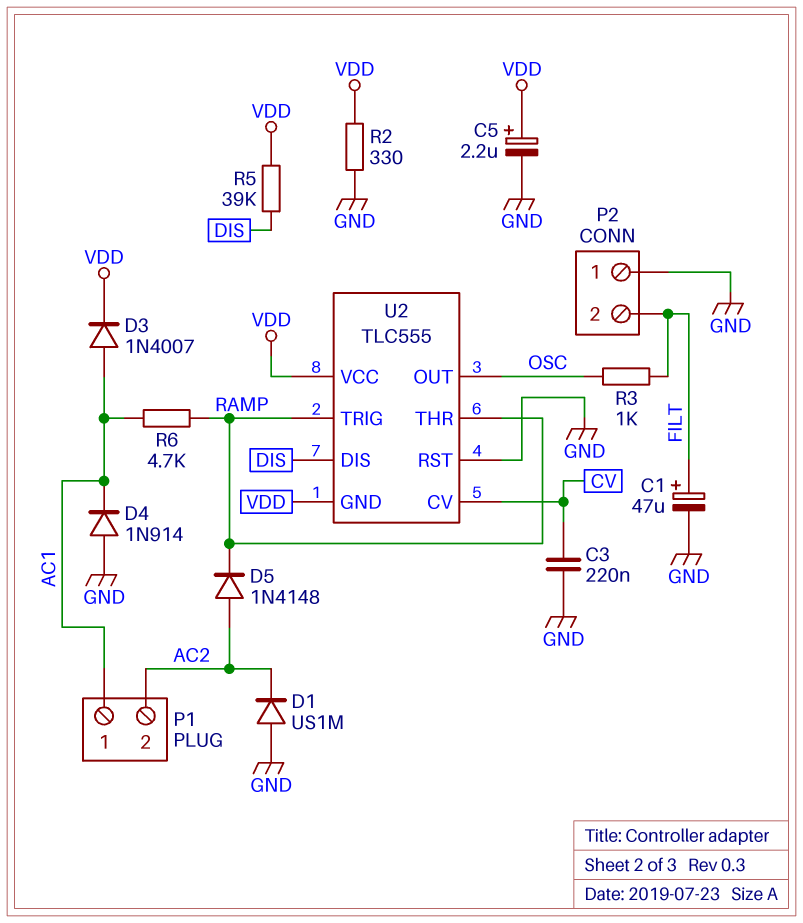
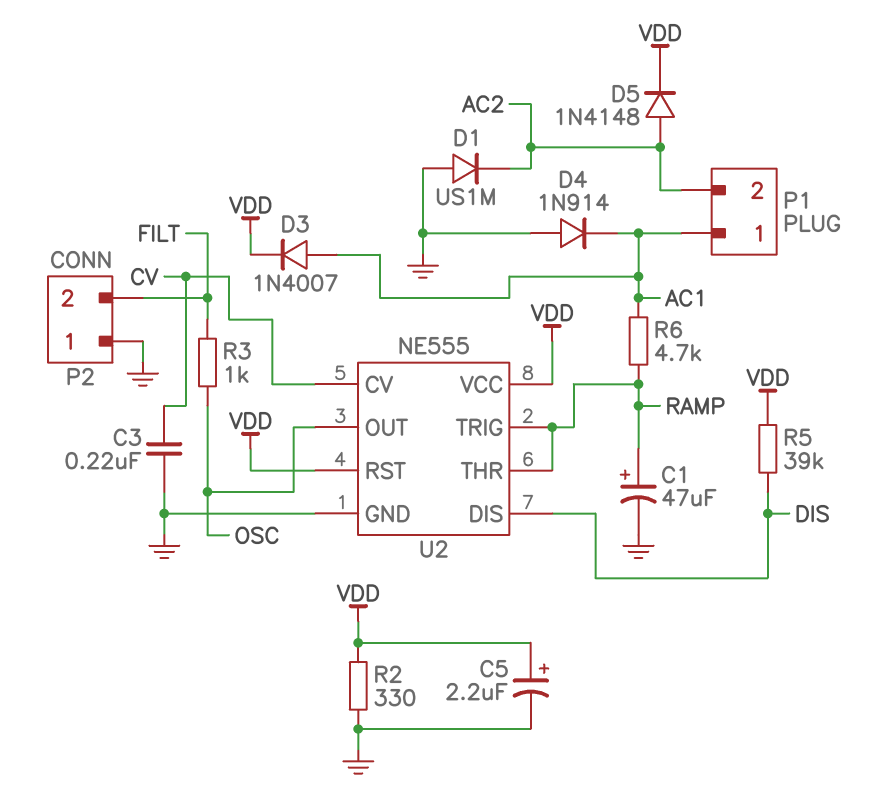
C1: 47uF (plus FILT, minus GND) -> 47uF (plus RAMP, minus GND)
D5: diode 1N4148 (A AC2, K RAMP) -> diode 1N4148 (A AC2, K VDD)
U2: TLC555 -> NE555
U2 pin GND: VDD -> GND
U2 pin RST: GND -> VDD

